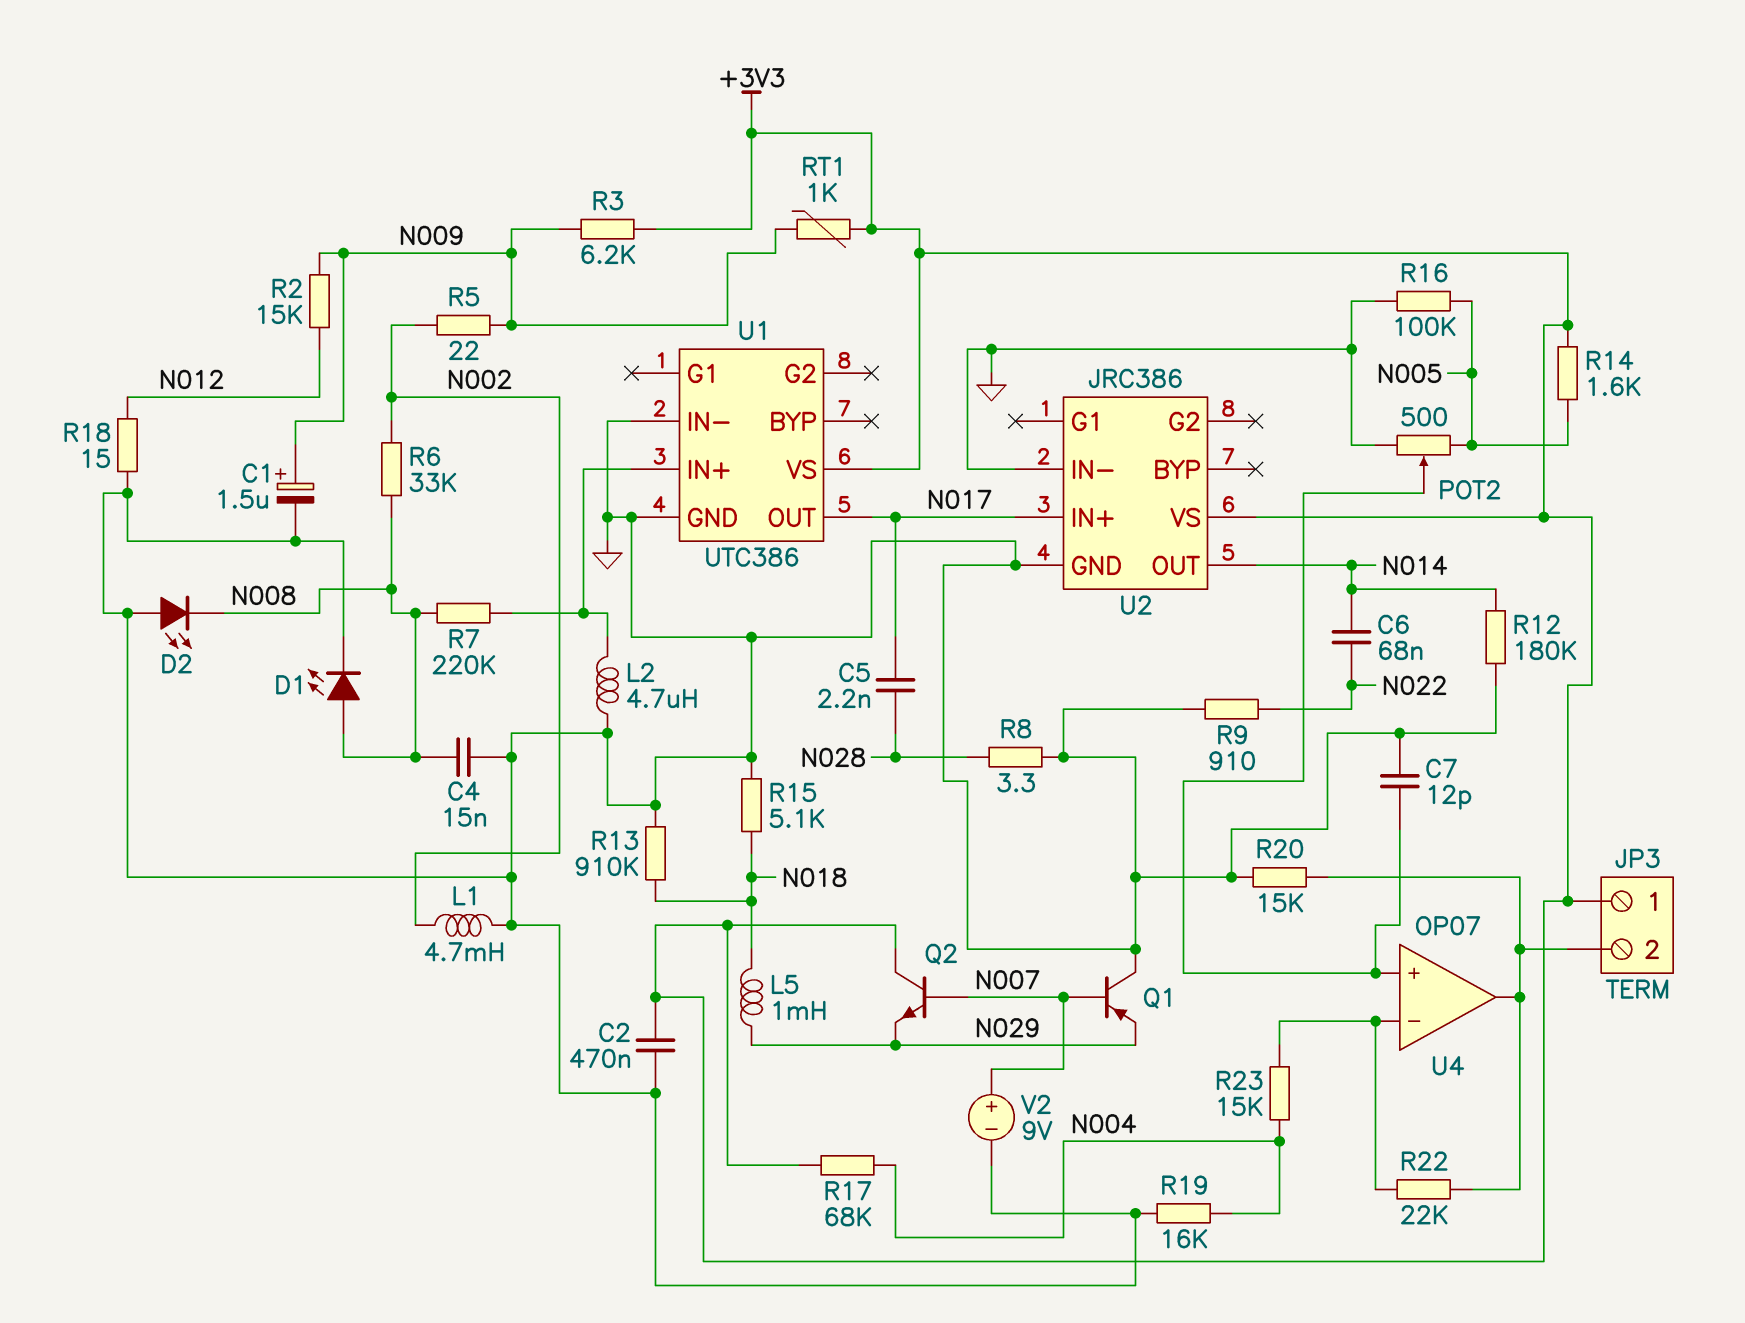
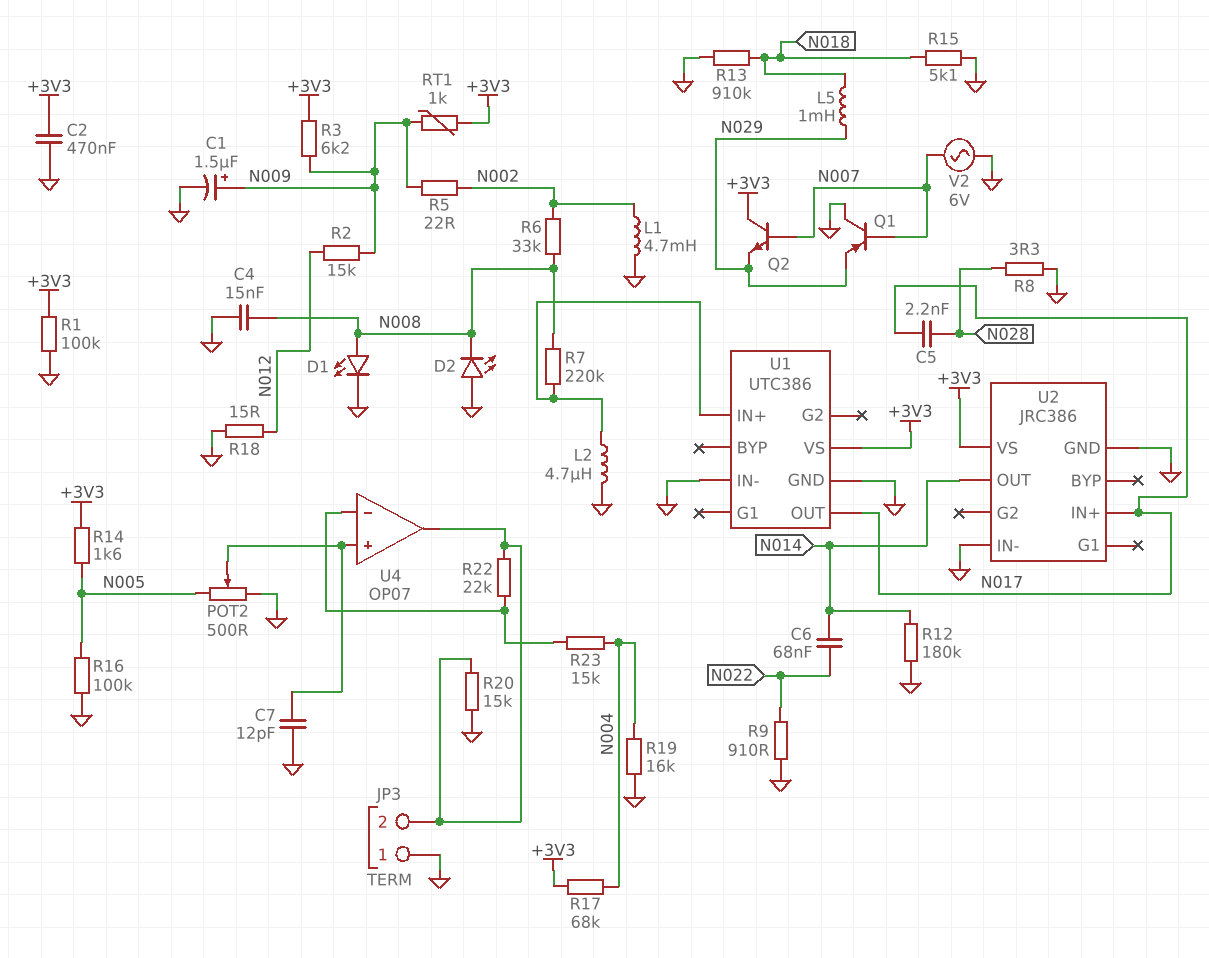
JP3 pin 1: +3V3 -> GND
R1: none -> 100k (+3V3, GND)
V2: 9V (plus N007, minus GND) -> AC 6V (GND, N007)

